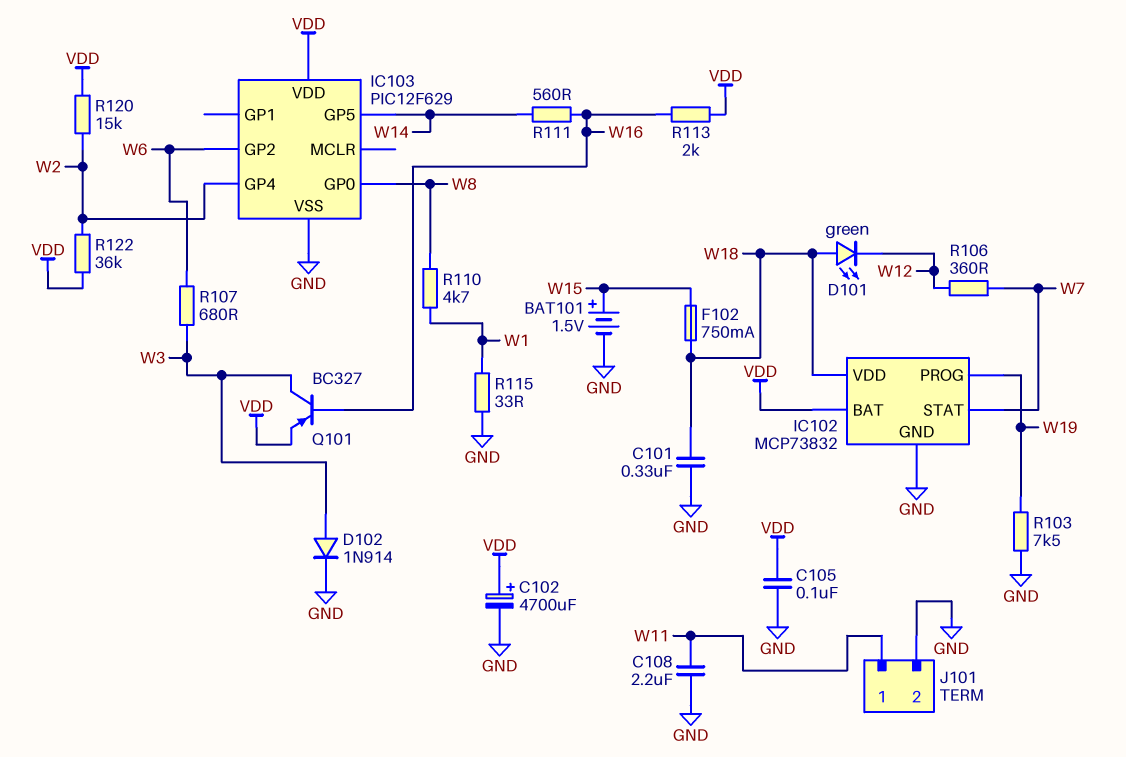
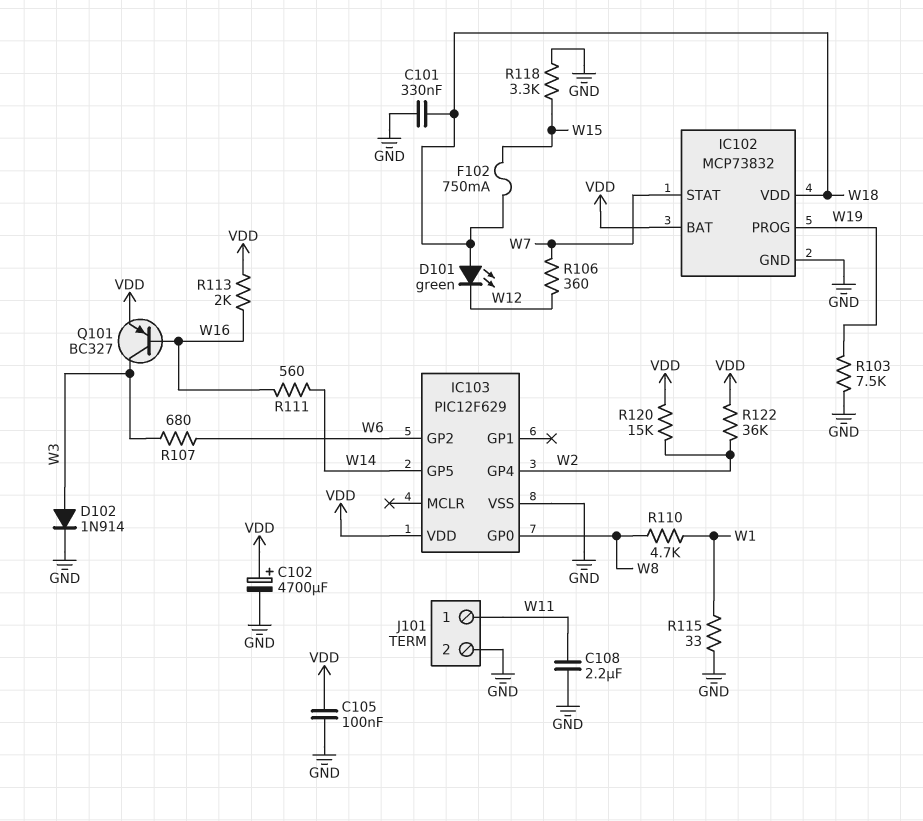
BAT101: 1.5V (plus W15, minus GND) -> none
R118: none -> 3.3k (GND, W15)

